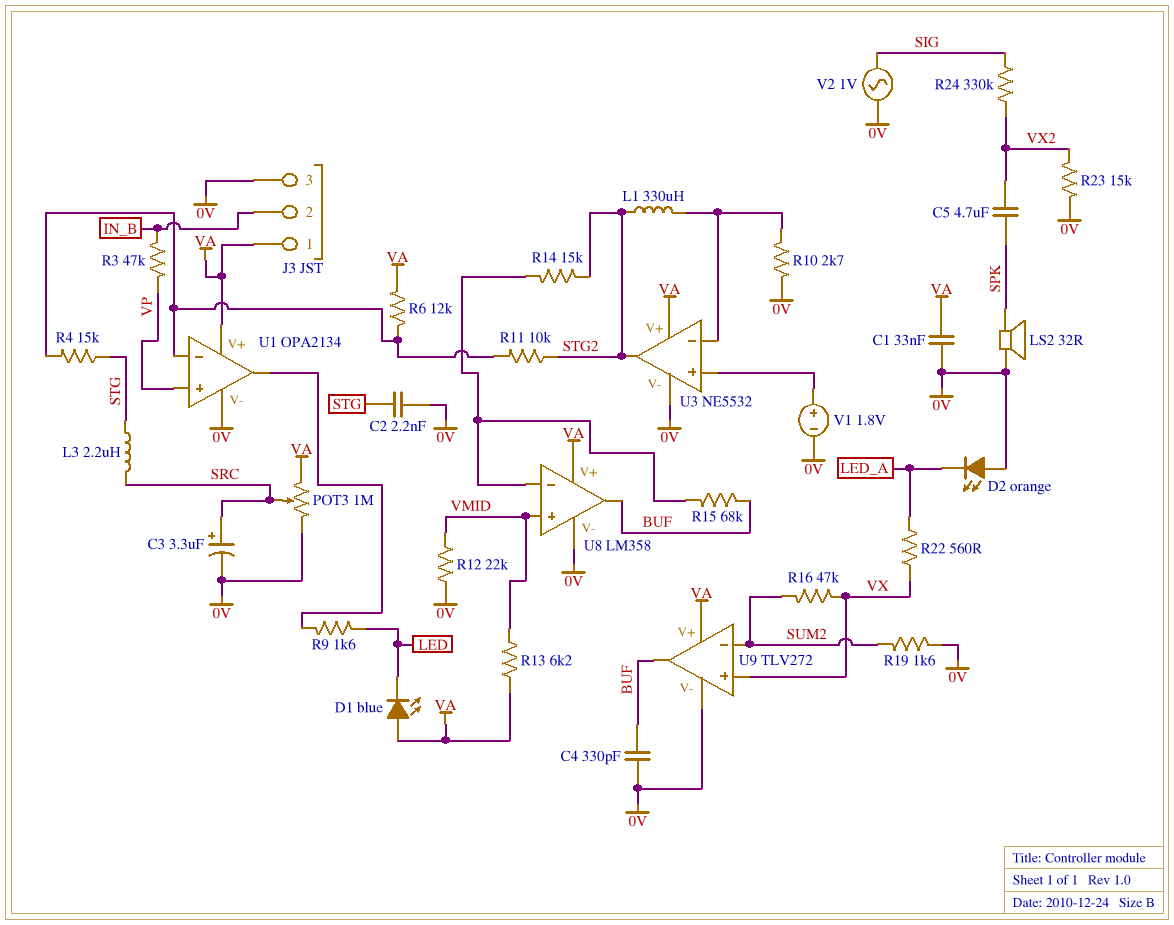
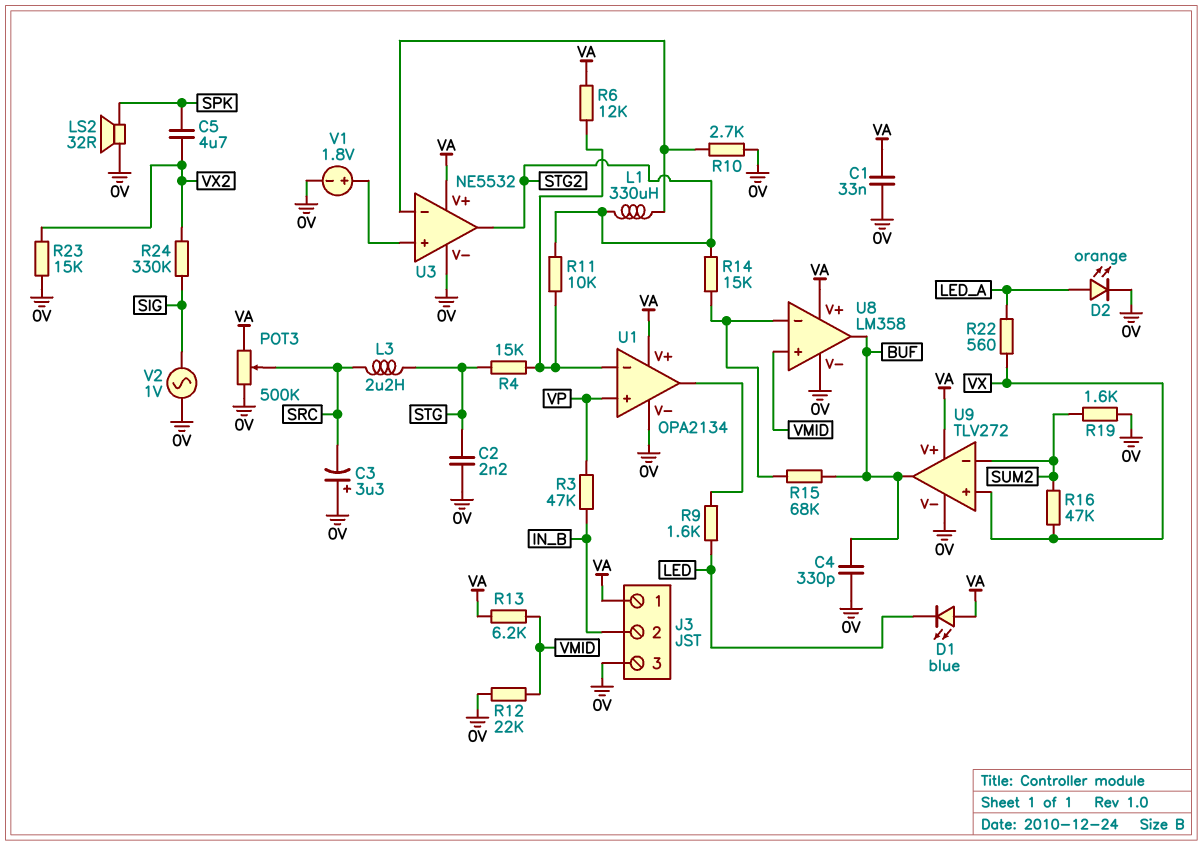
C3: 3.3uF (plus SRC, minus 0V) -> 3.3uF (plus 0V, minus SRC)
D2: LED orange (A 0V, K LED_A) -> LED orange (A LED_A, K 0V)
POT3: 1M (0V, VA, wiper SRC) -> 500k (0V, VA, wiper SRC)

